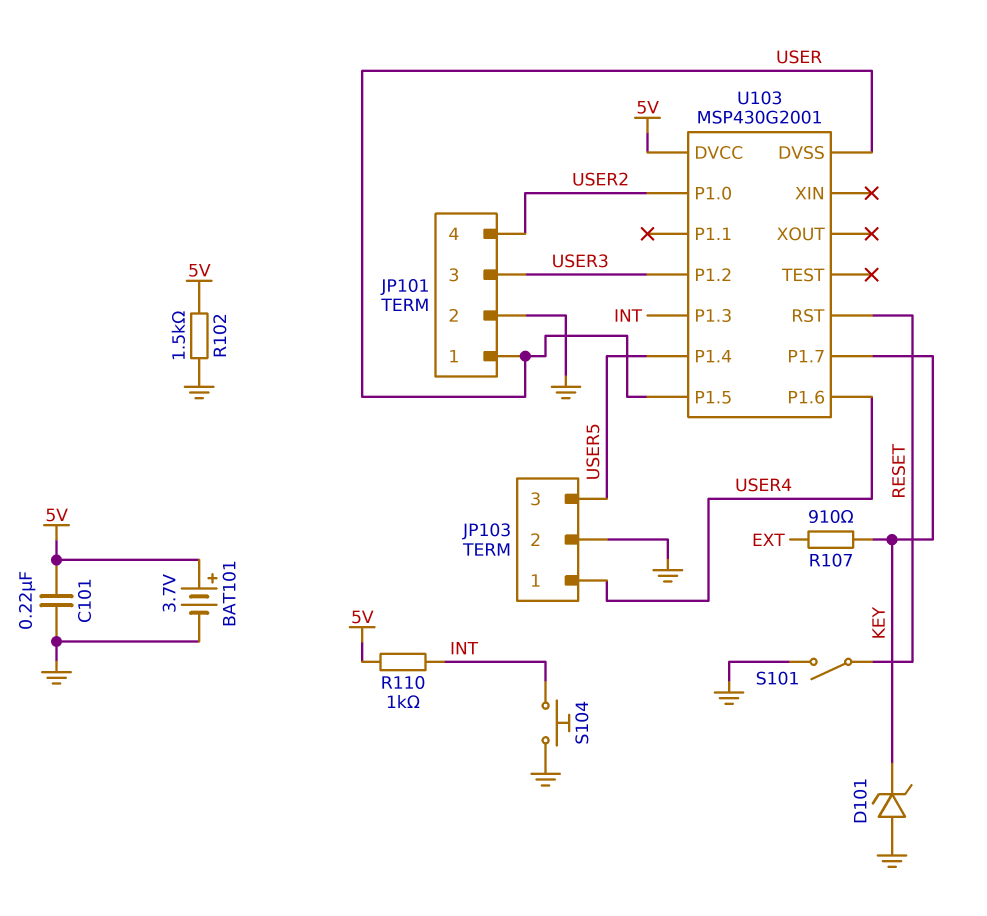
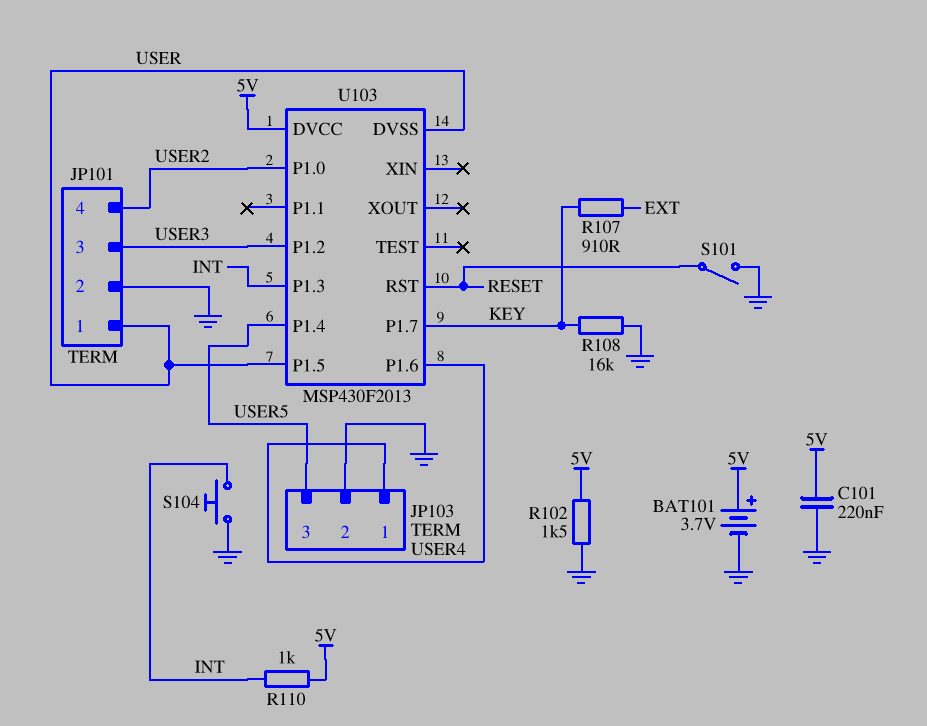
D101: zener (A GND, K KEY) -> none
R108: none -> 16k (GND, KEY)
U103: MSP430G2001 -> MSP430F2013

